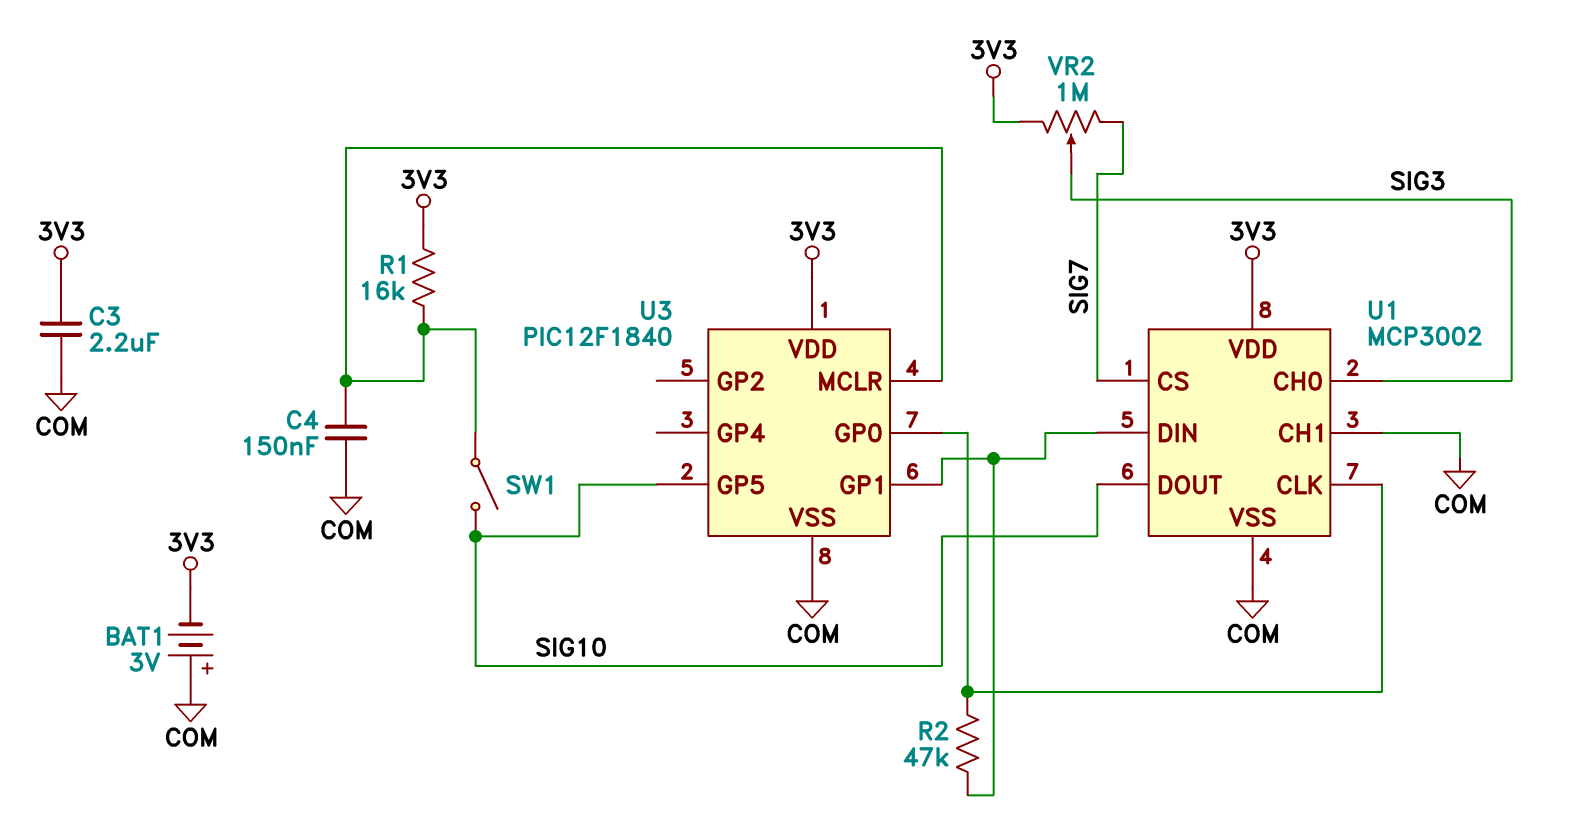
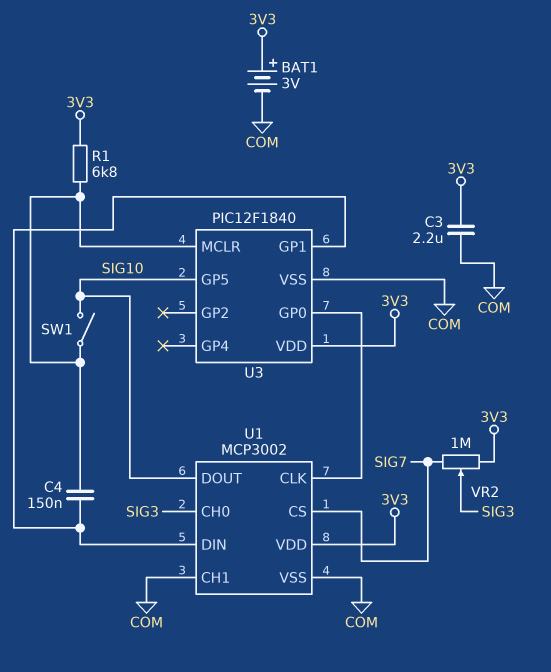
BAT1: 3V (plus COM, minus 3V3) -> 3V (plus 3V3, minus COM)
C4: 150nF (COM, U3/MCLR) -> 150nF (U1/DIN, U3/MCLR)
R1: 16k (3V3, U3/MCLR) -> 6.8k (3V3, U3/MCLR)
R2: 47k (U1/CLK, U1/DIN) -> none

